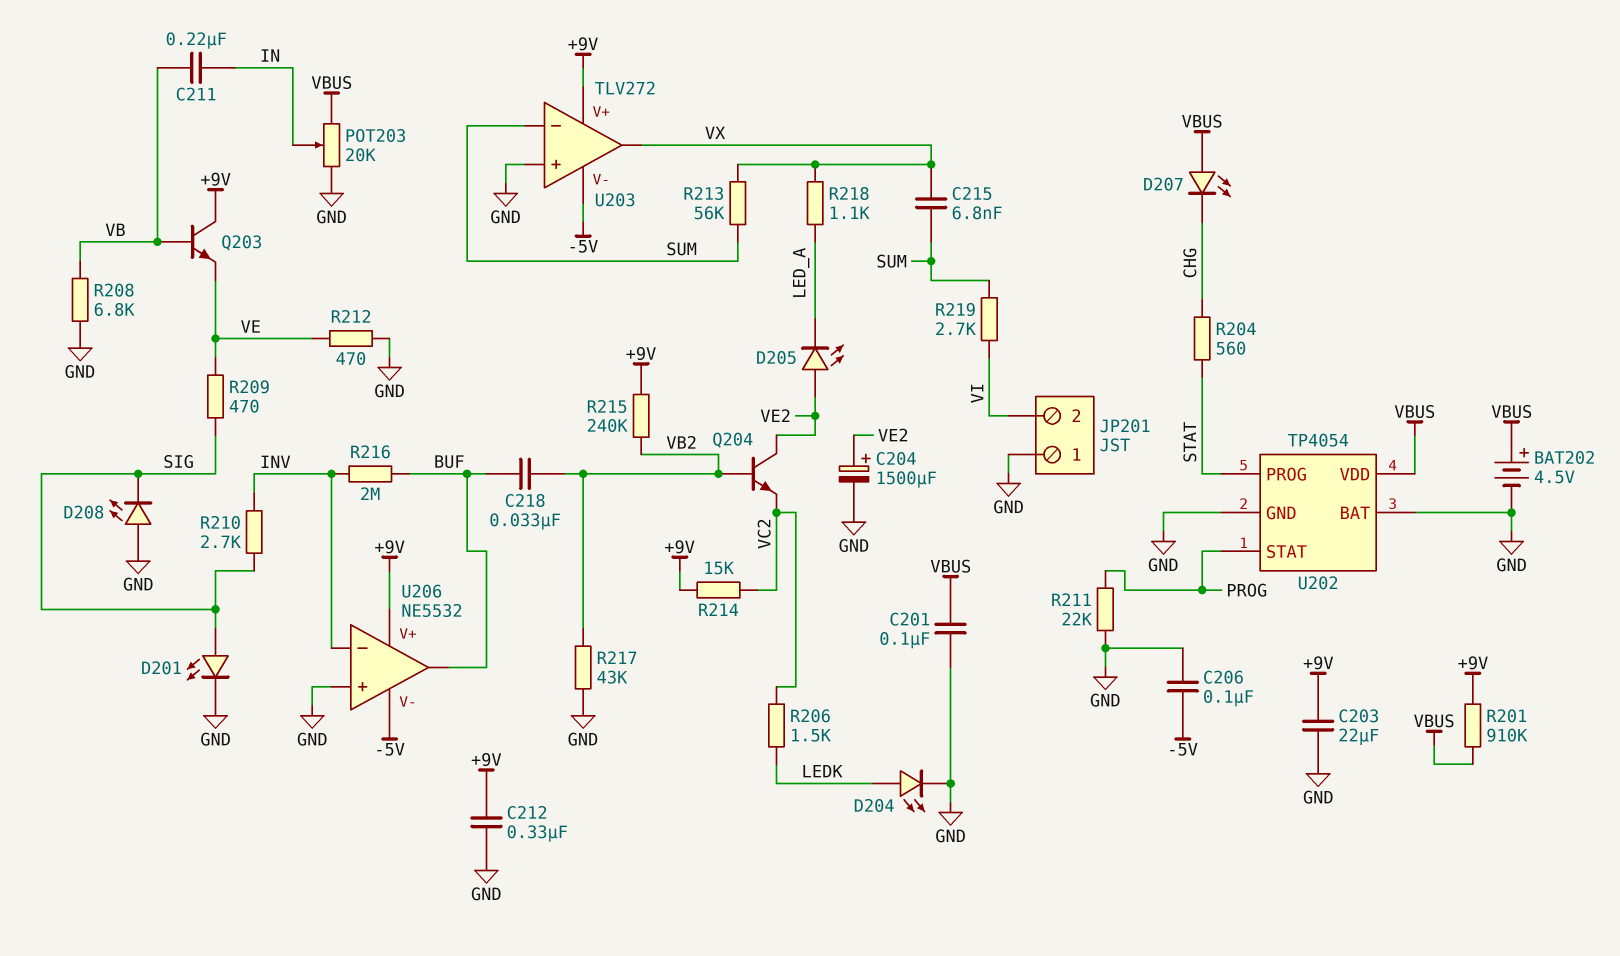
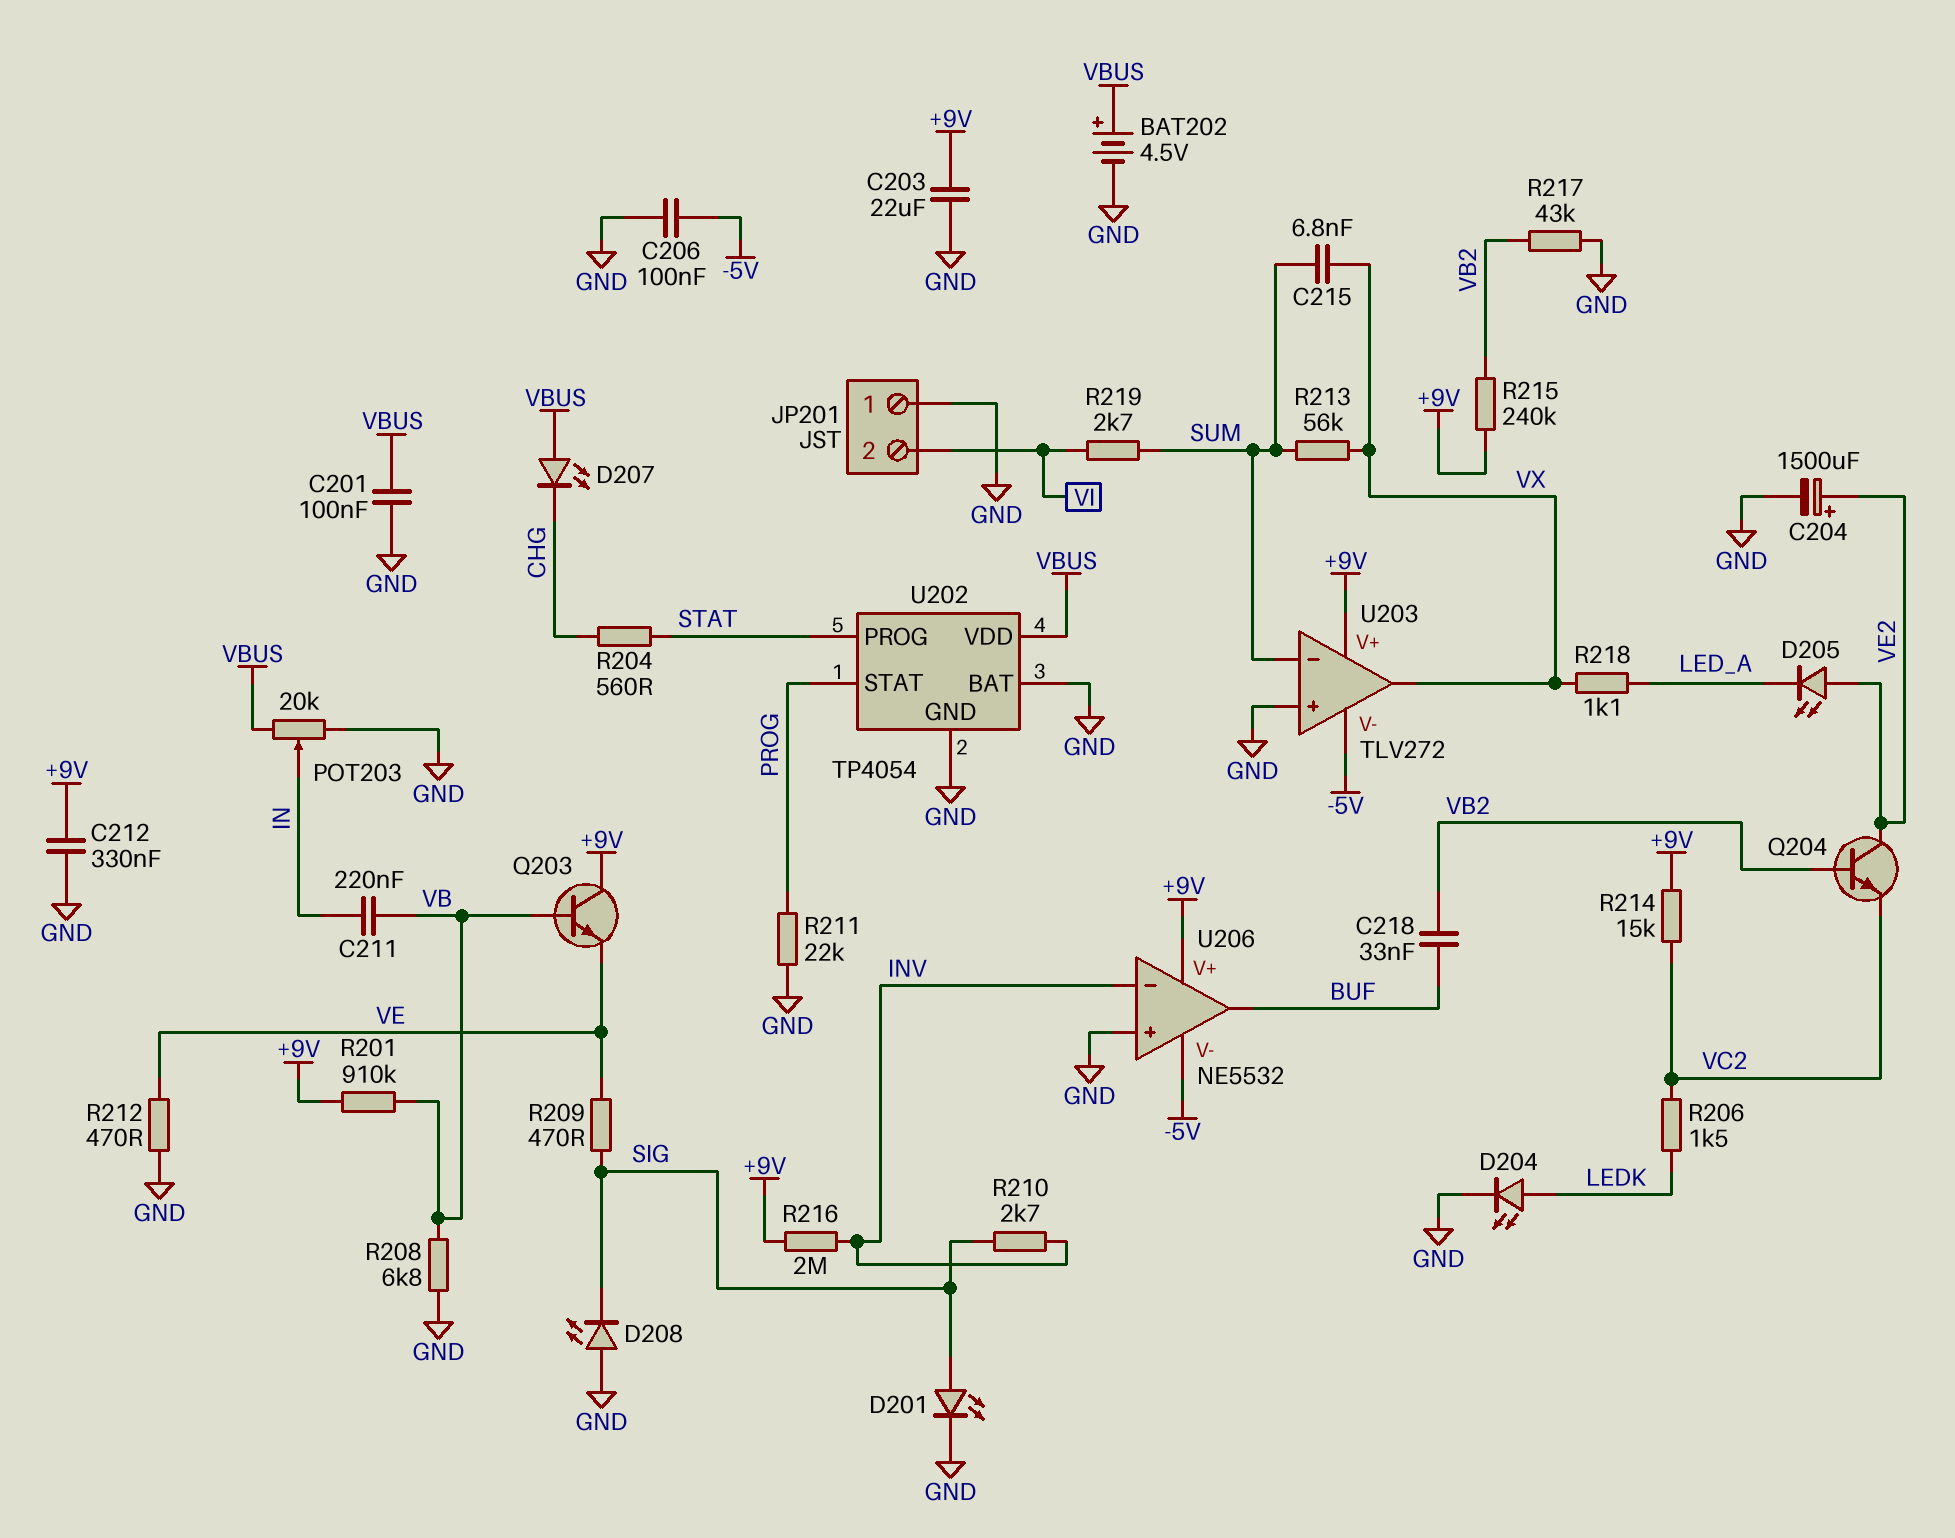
R201: 910k (+9V, VBUS) -> 910k (+9V, VB)
R216: 2M (BUF, INV) -> 2M (+9V, INV)

